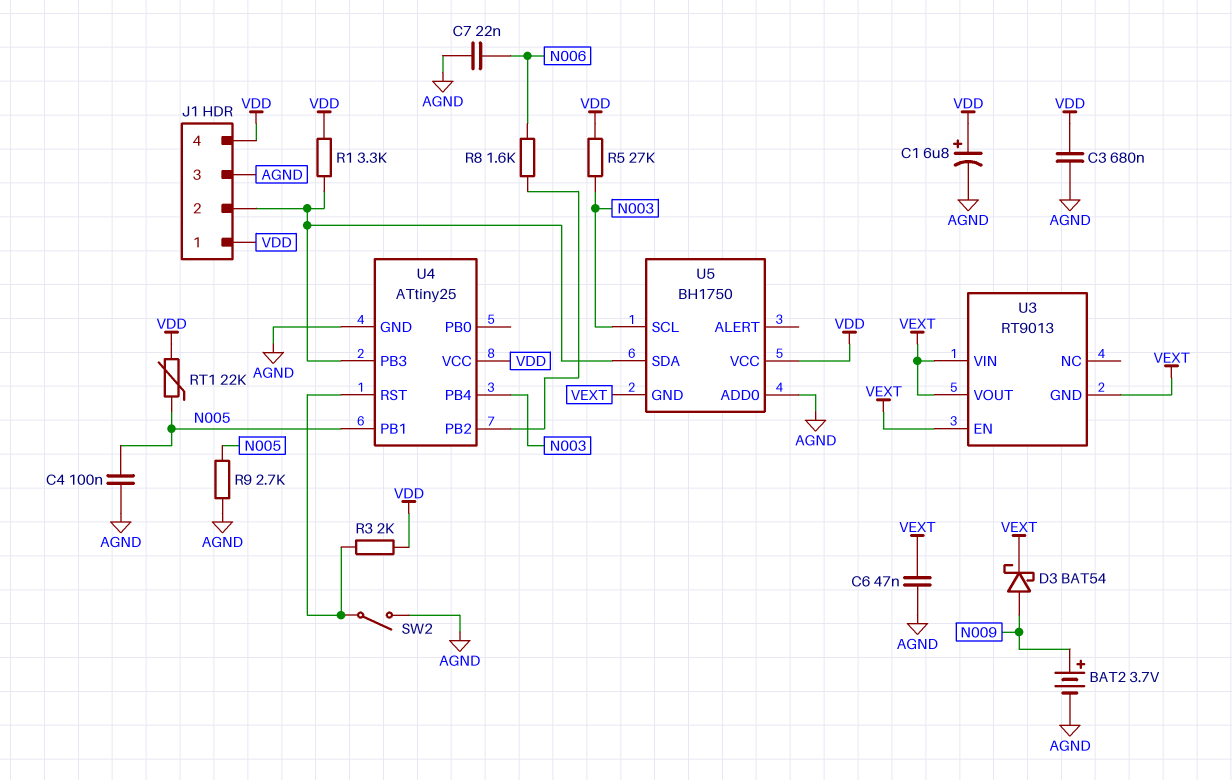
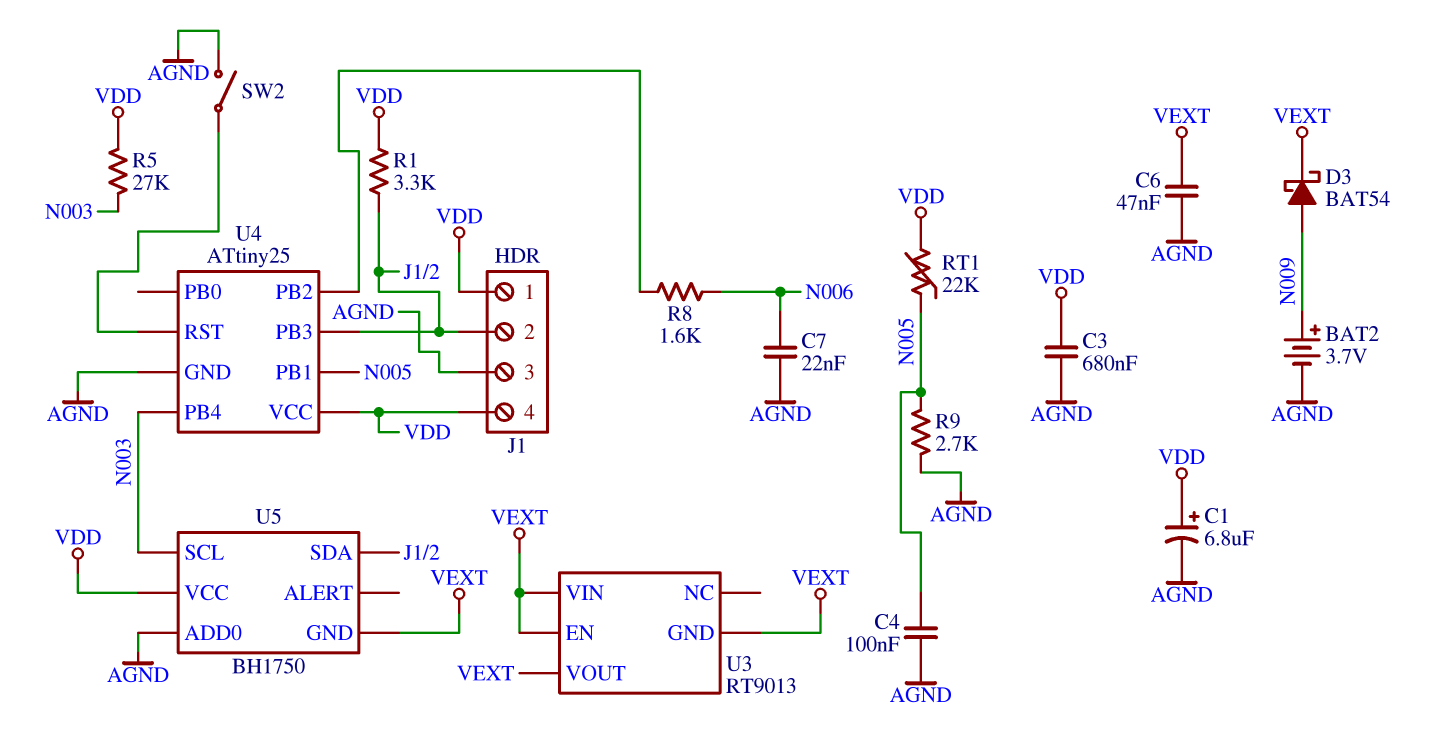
R3: 2k (U4/RST, VDD) -> none

